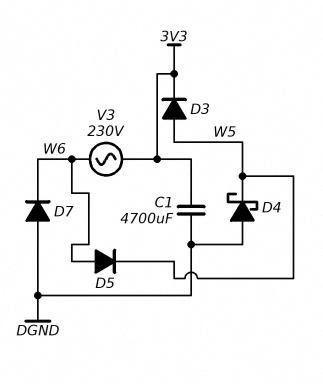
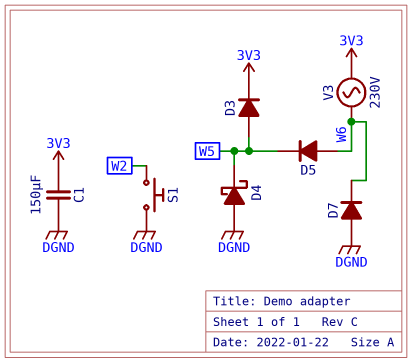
C1: 4700uF (3V3, DGND) -> 150uF (3V3, DGND)
S1: none -> button (DGND, W2)

